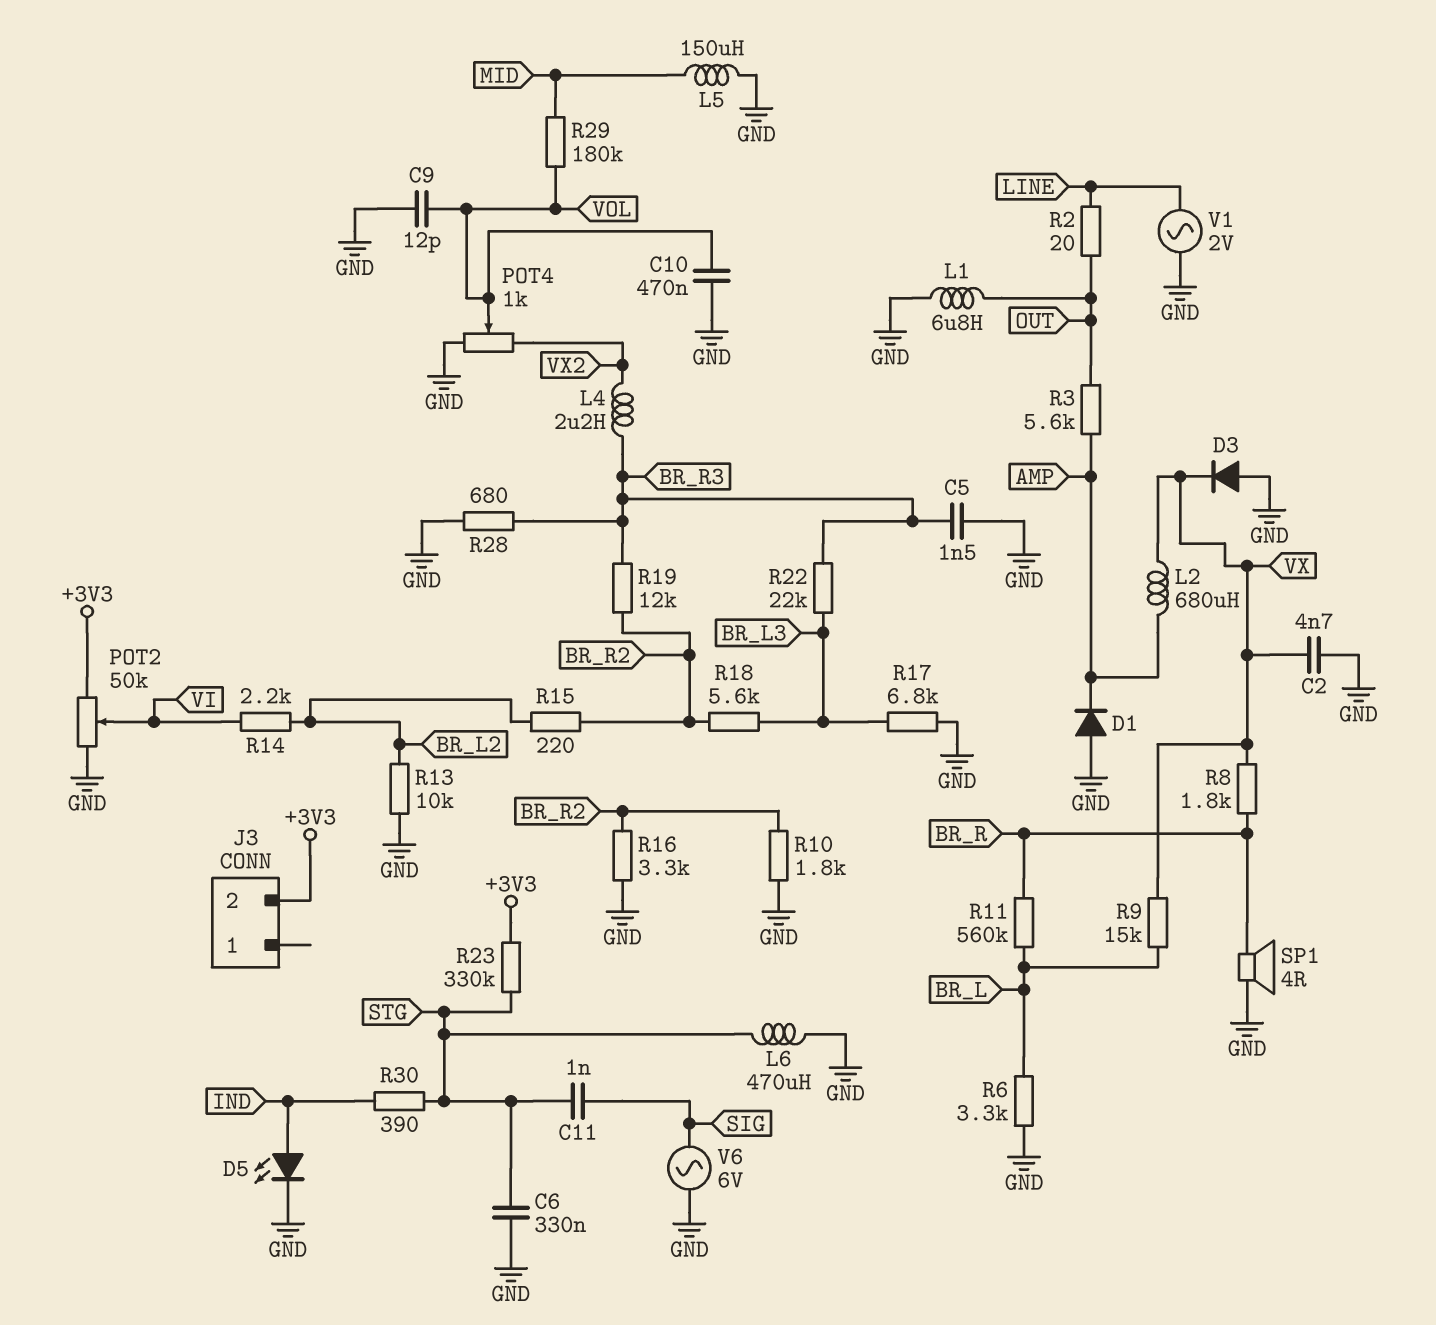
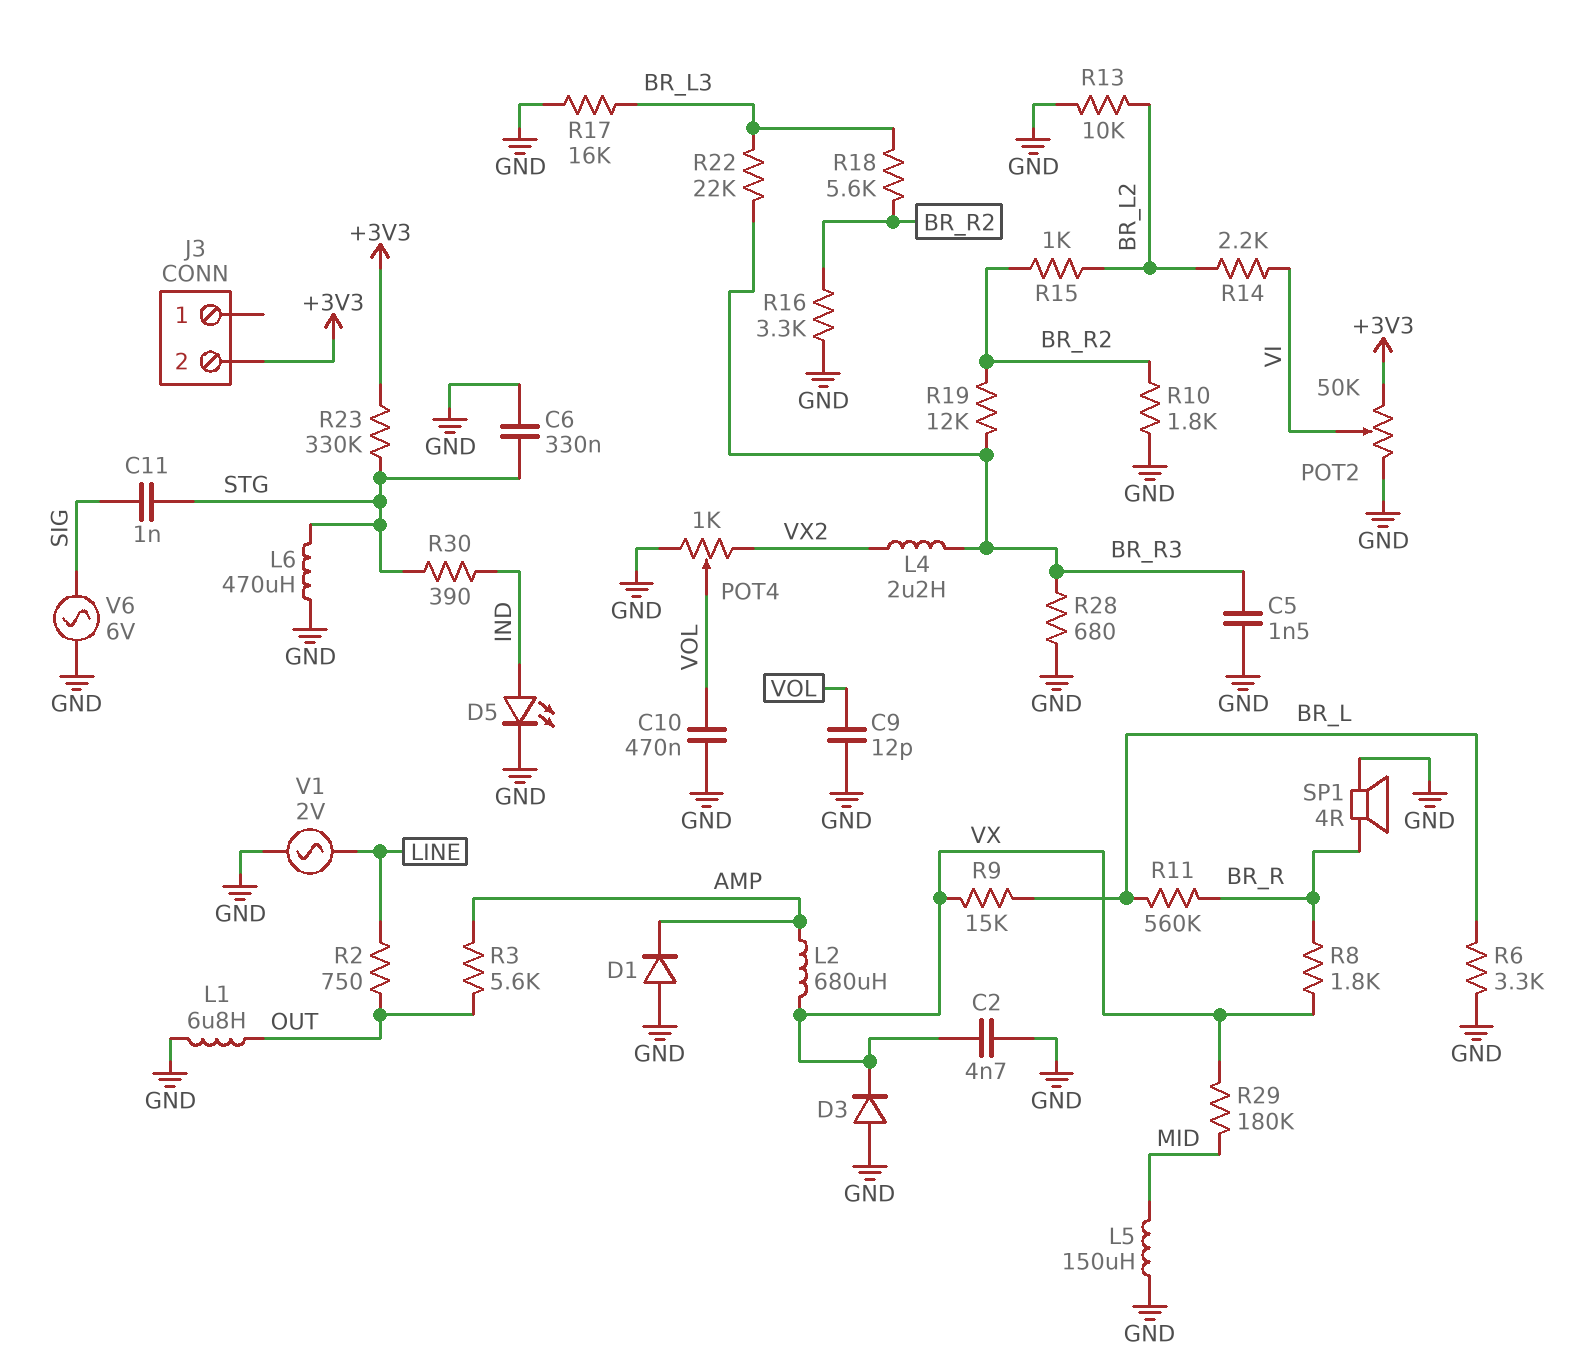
R2: 20 (LINE, OUT) -> 750 (LINE, OUT)
R15: 220 (BR_L2, BR_R2) -> 1k (BR_L2, BR_R2)
R17: 6.8k (BR_L3, GND) -> 16k (BR_L3, GND)
R29: 180k (MID, VOL) -> 180k (MID, VX)

